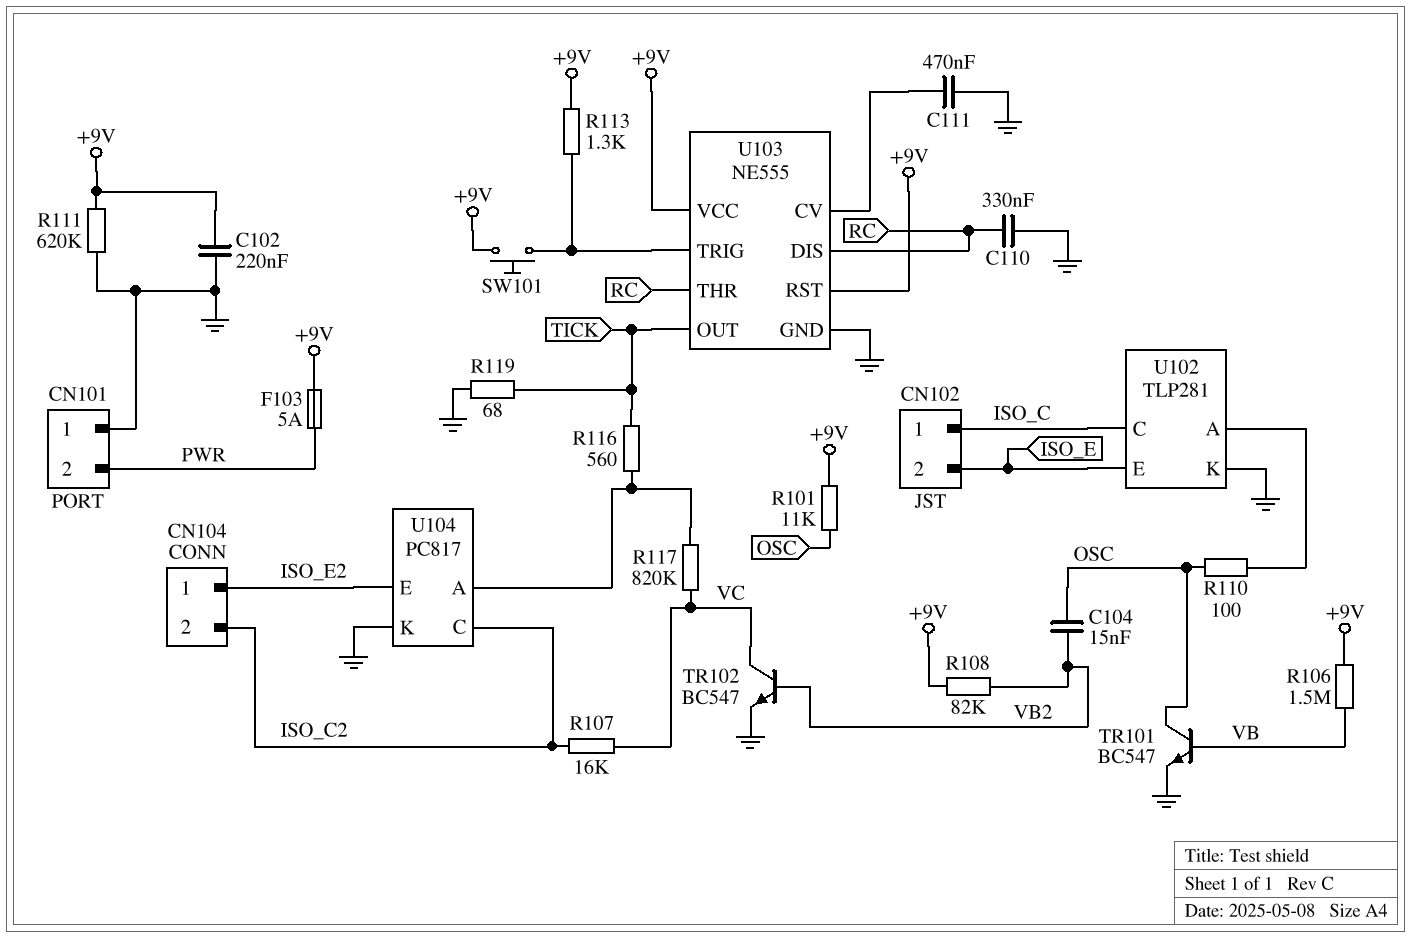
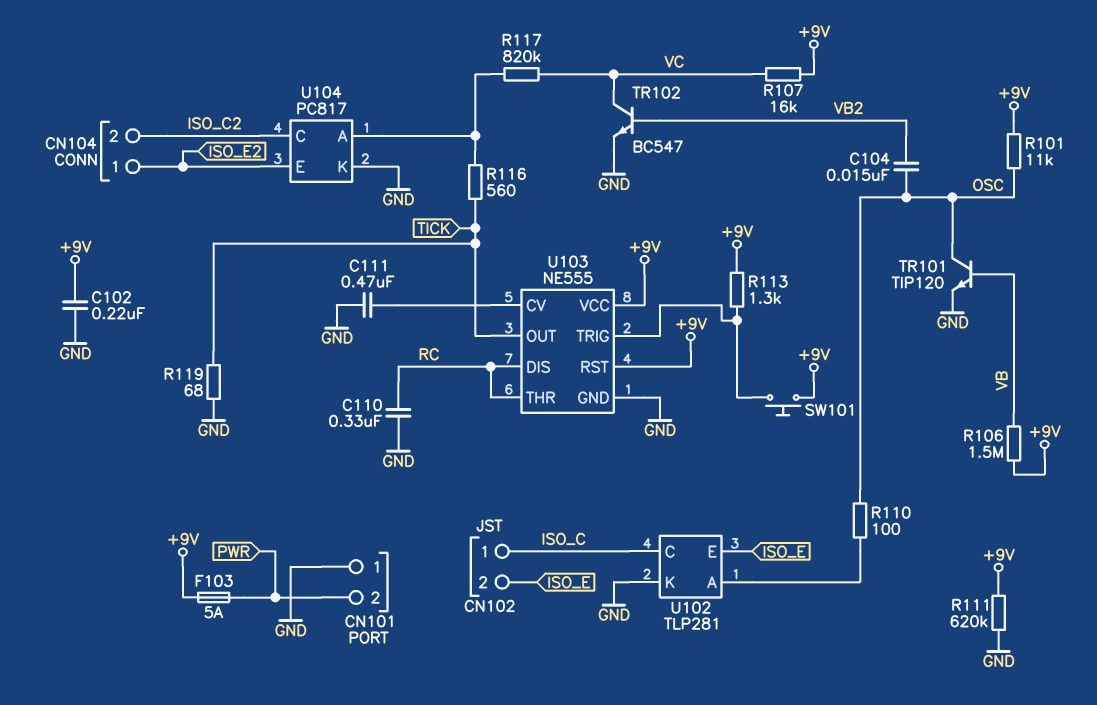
R107: 16k (ISO_C2, VC) -> 16k (+9V, VC)
R108: 82k (+9V, VB2) -> none
TR101: NPN BC547 (B VB, C OSC, E GND) -> NPN TIP120 (B VB, C OSC, E GND)

